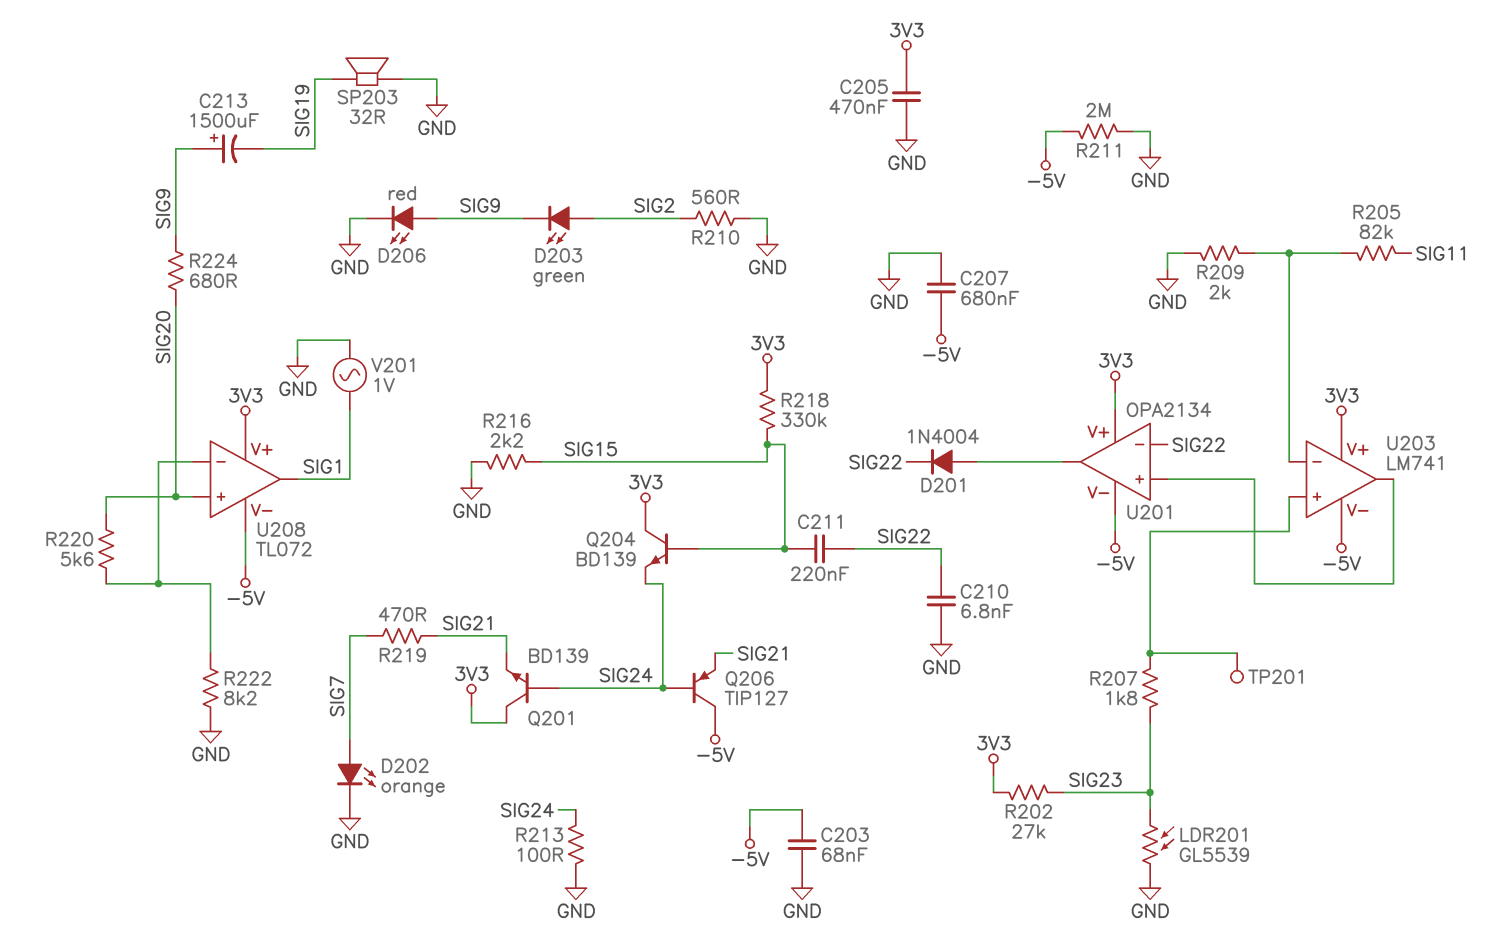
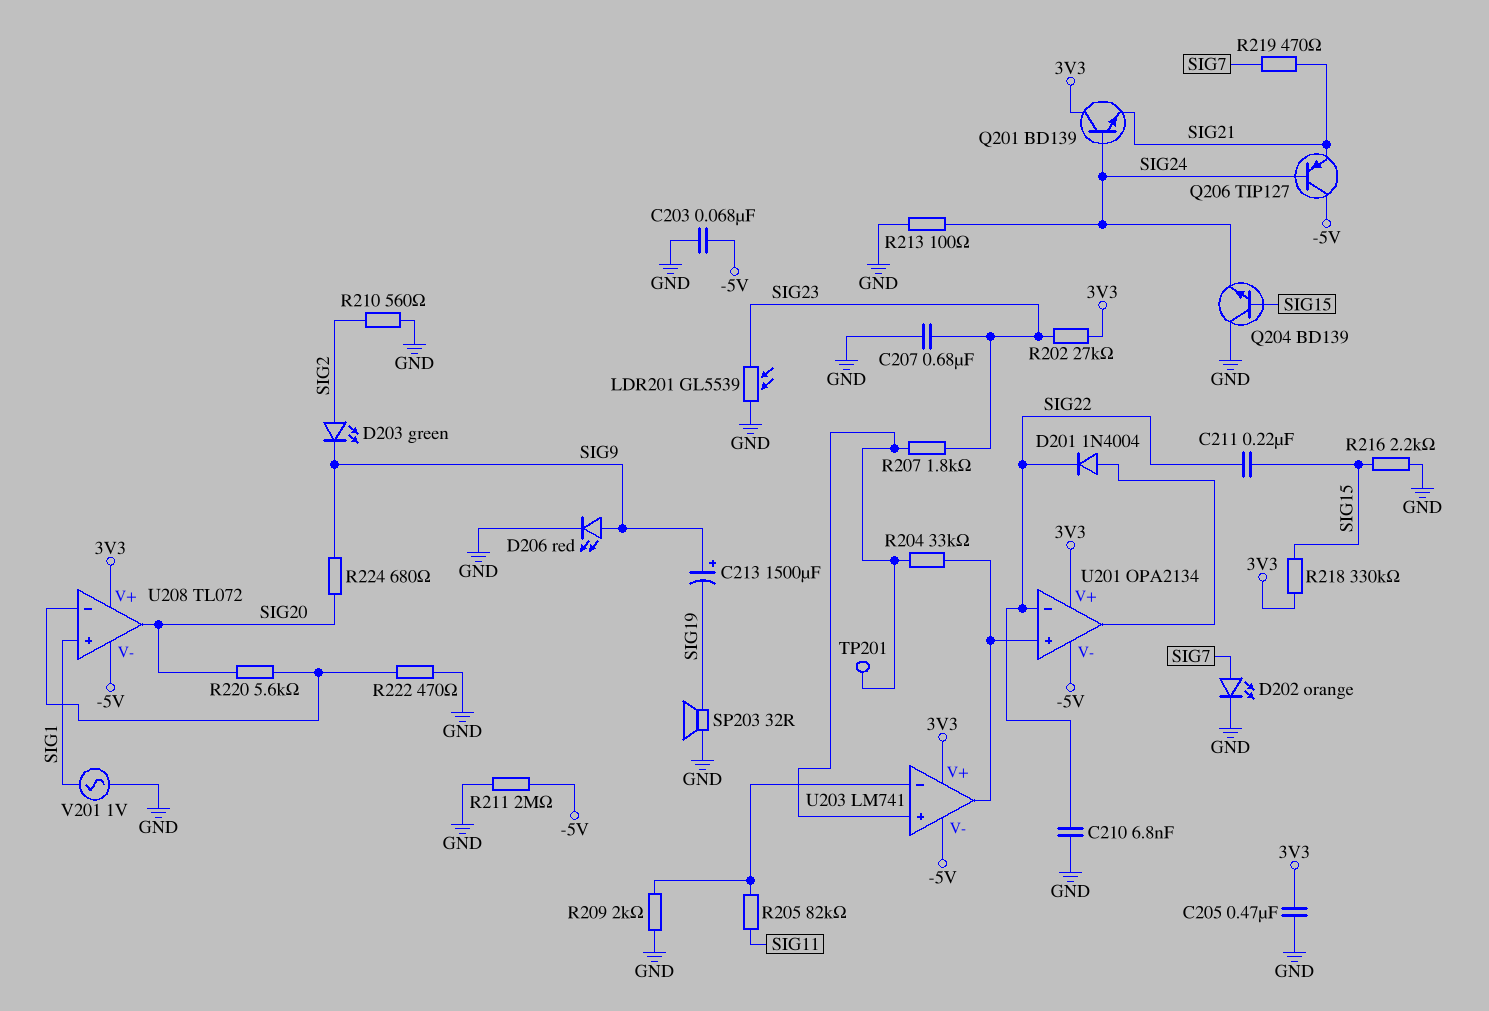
C207: 680nF (-5V, GND) -> 680nF (GND, SIG23)
Q204: NPN BD139 (B SIG15, C 3V3, E SIG24) -> NPN BD139 (B SIG15, C GND, E SIG24)
R204: none -> 33k (U201/in+, U203/in+)
R222: 8.2k (GND, U208/in-) -> 470 (GND, U208/in-)
U208 pin in+: SIG20 -> SIG1
U208 pin out: SIG1 -> SIG20

